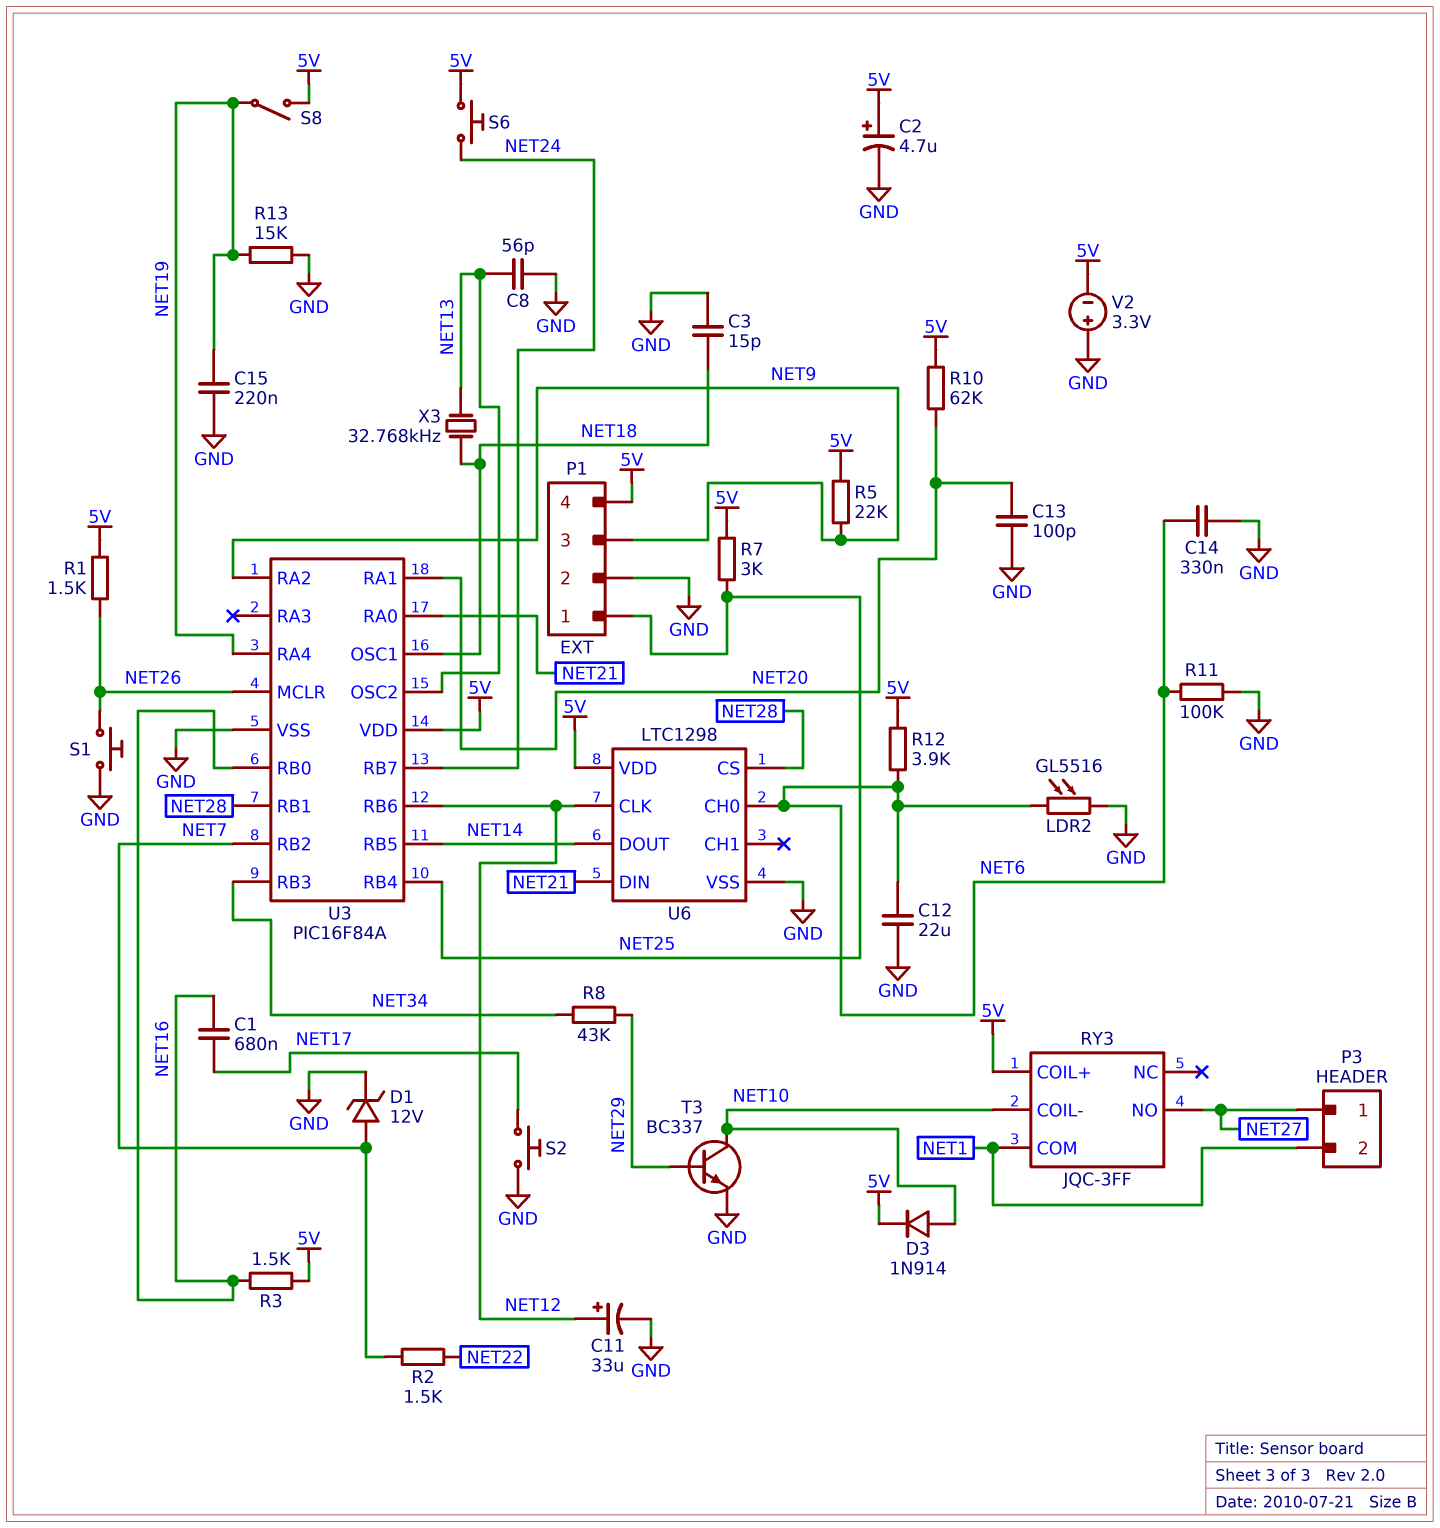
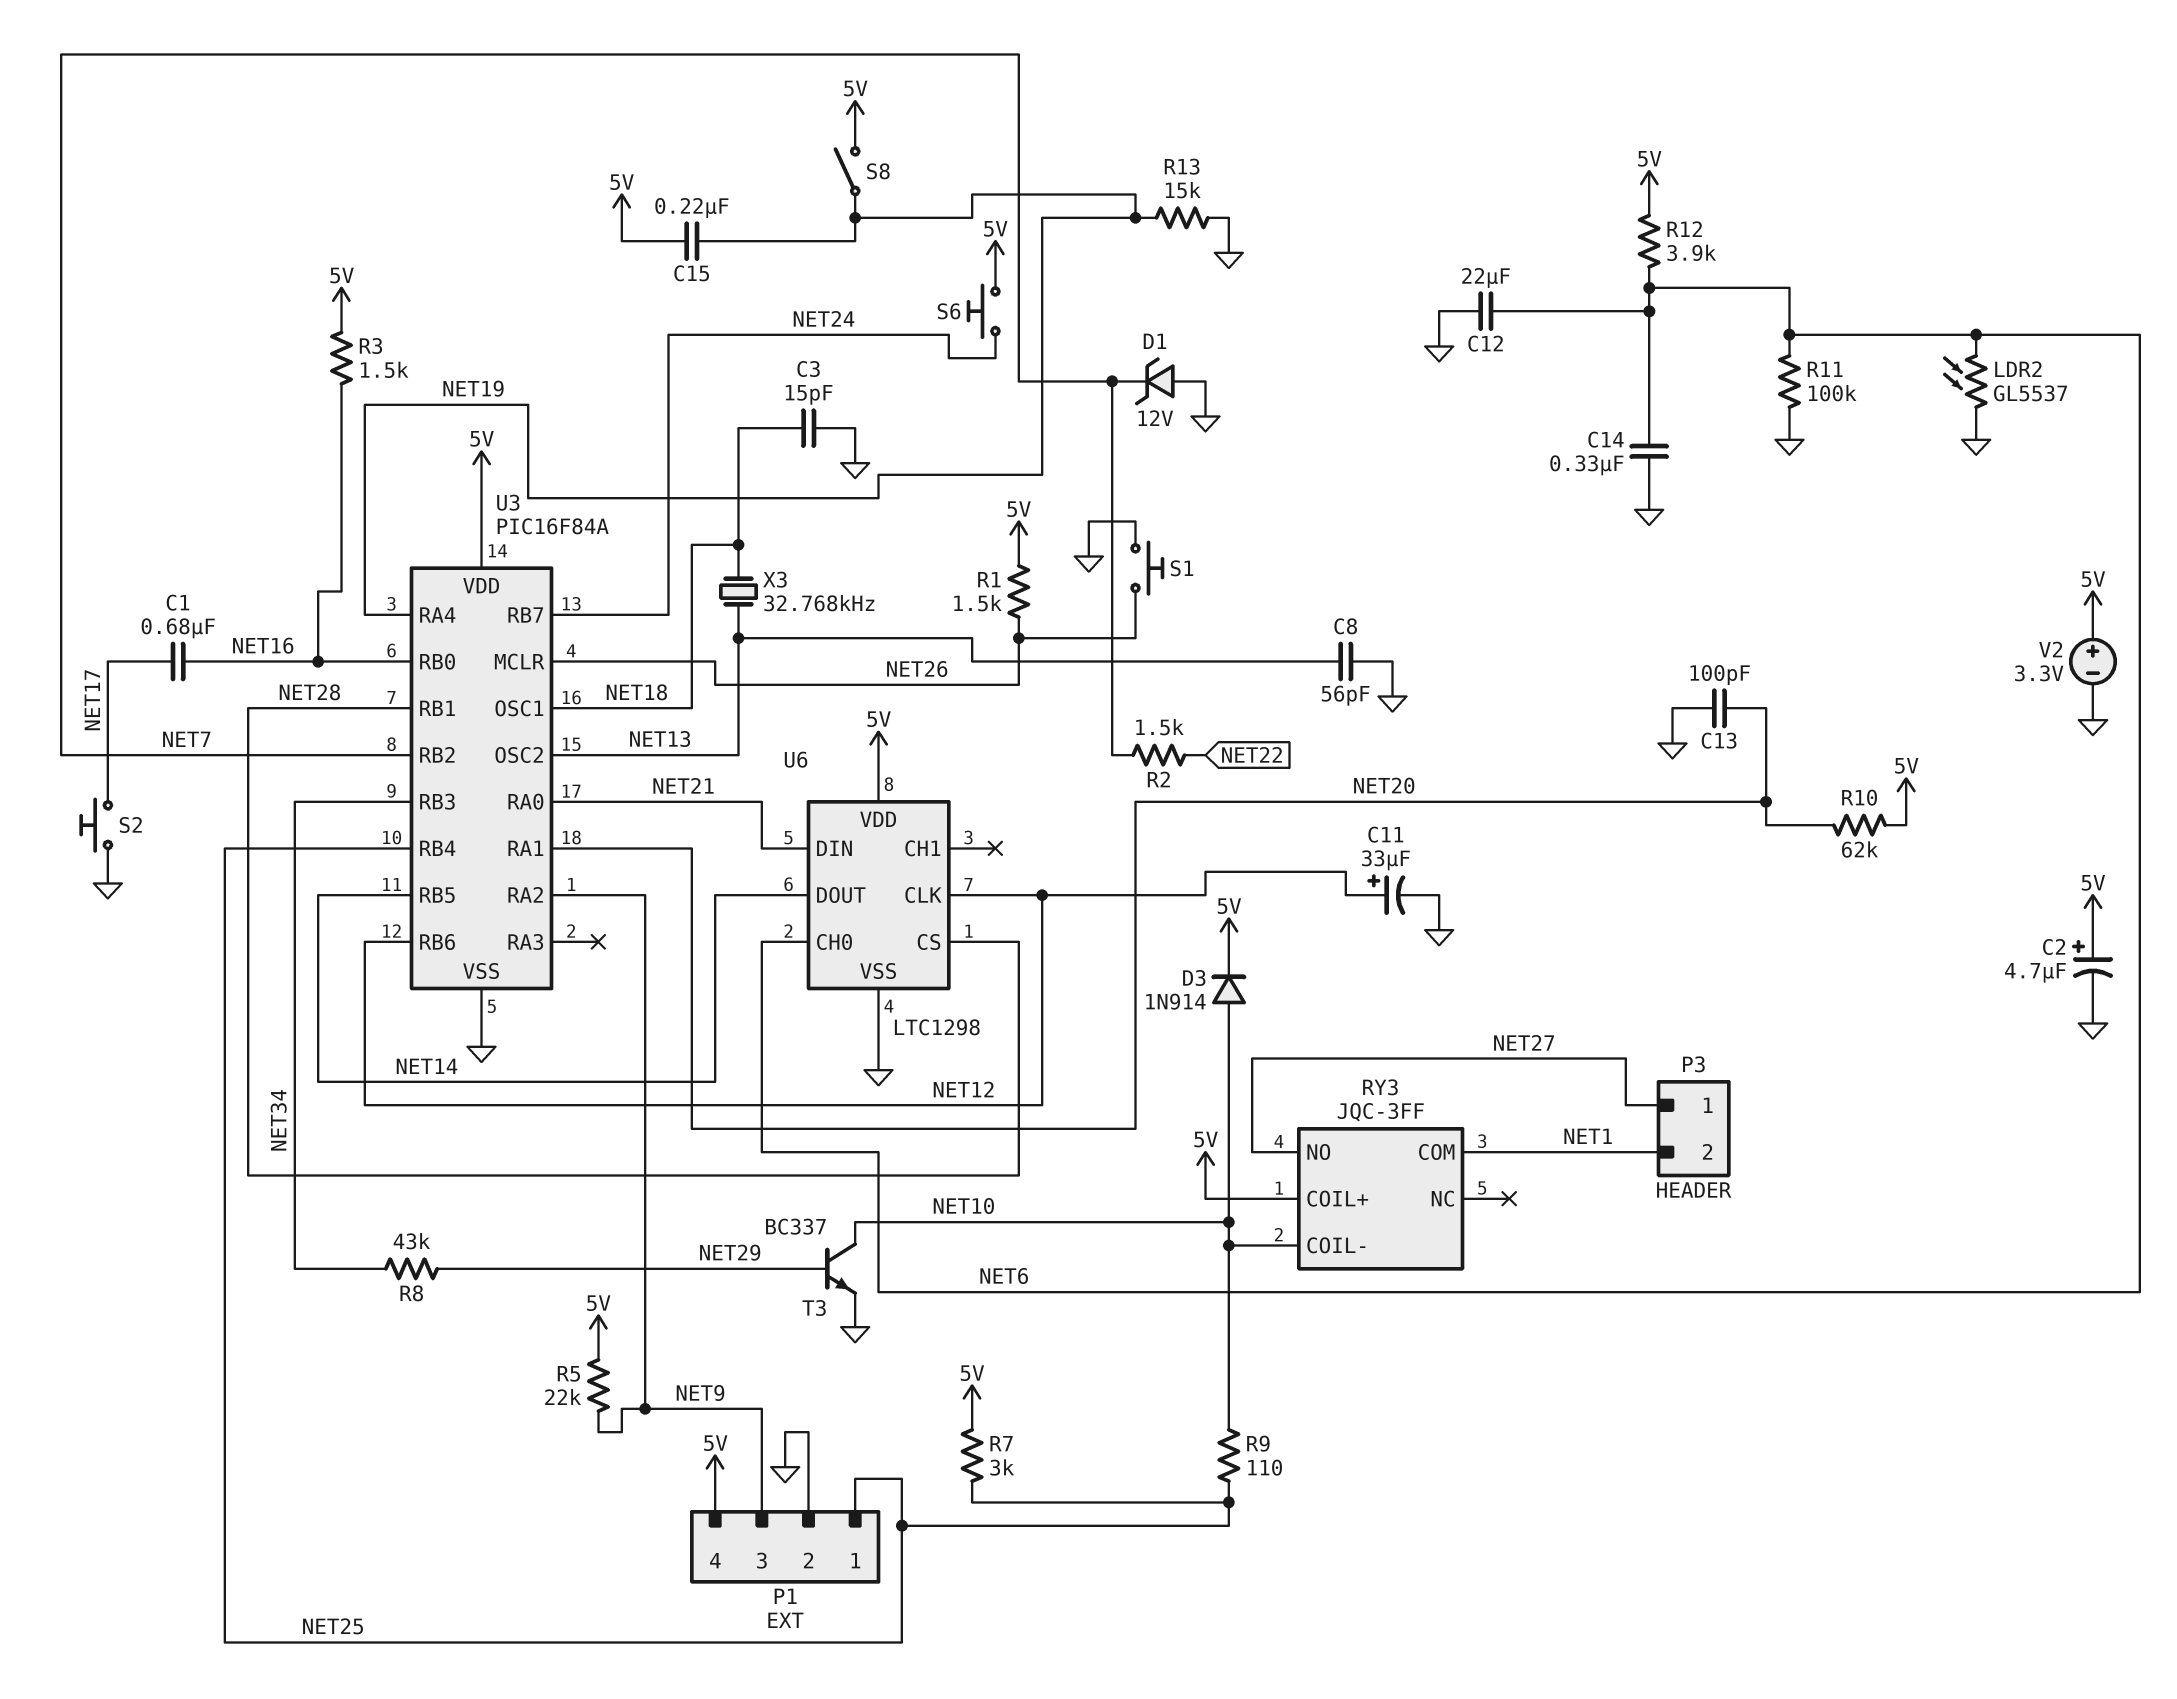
C15: 220nF (GND, NET19) -> 220nF (5V, NET19)
D1: zener 12V (A NET7, K GND) -> zener 12V (A GND, K NET7)
LDR2: GL5516 (GND, NET6) -> GL5537 (GND, NET6)
R9: none -> 110 (NET10, NET25)
V2: 3.3V (plus GND, minus 5V) -> 3.3V (plus 5V, minus GND)

